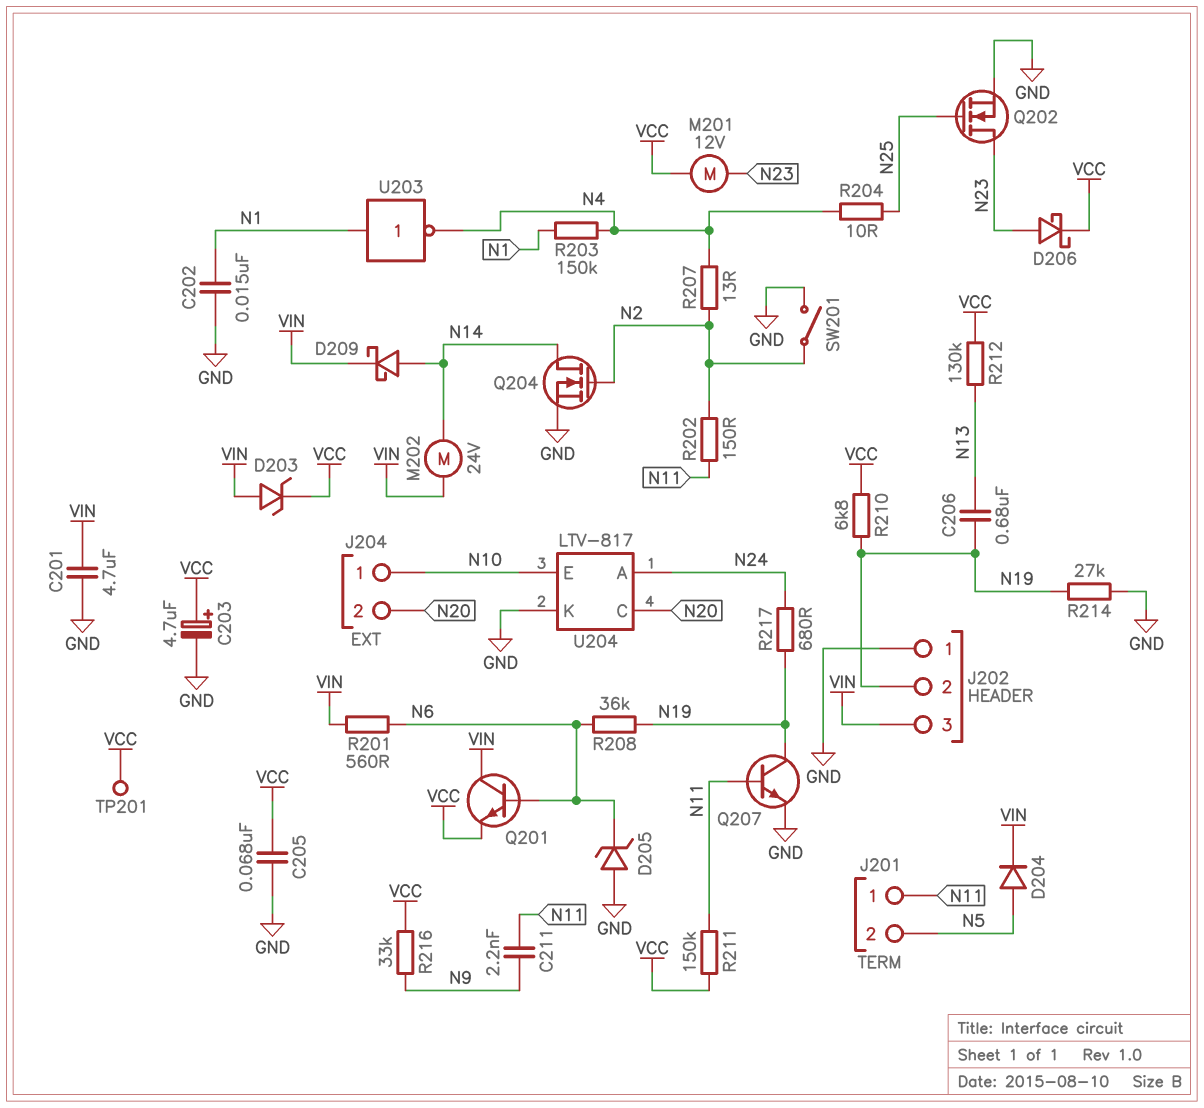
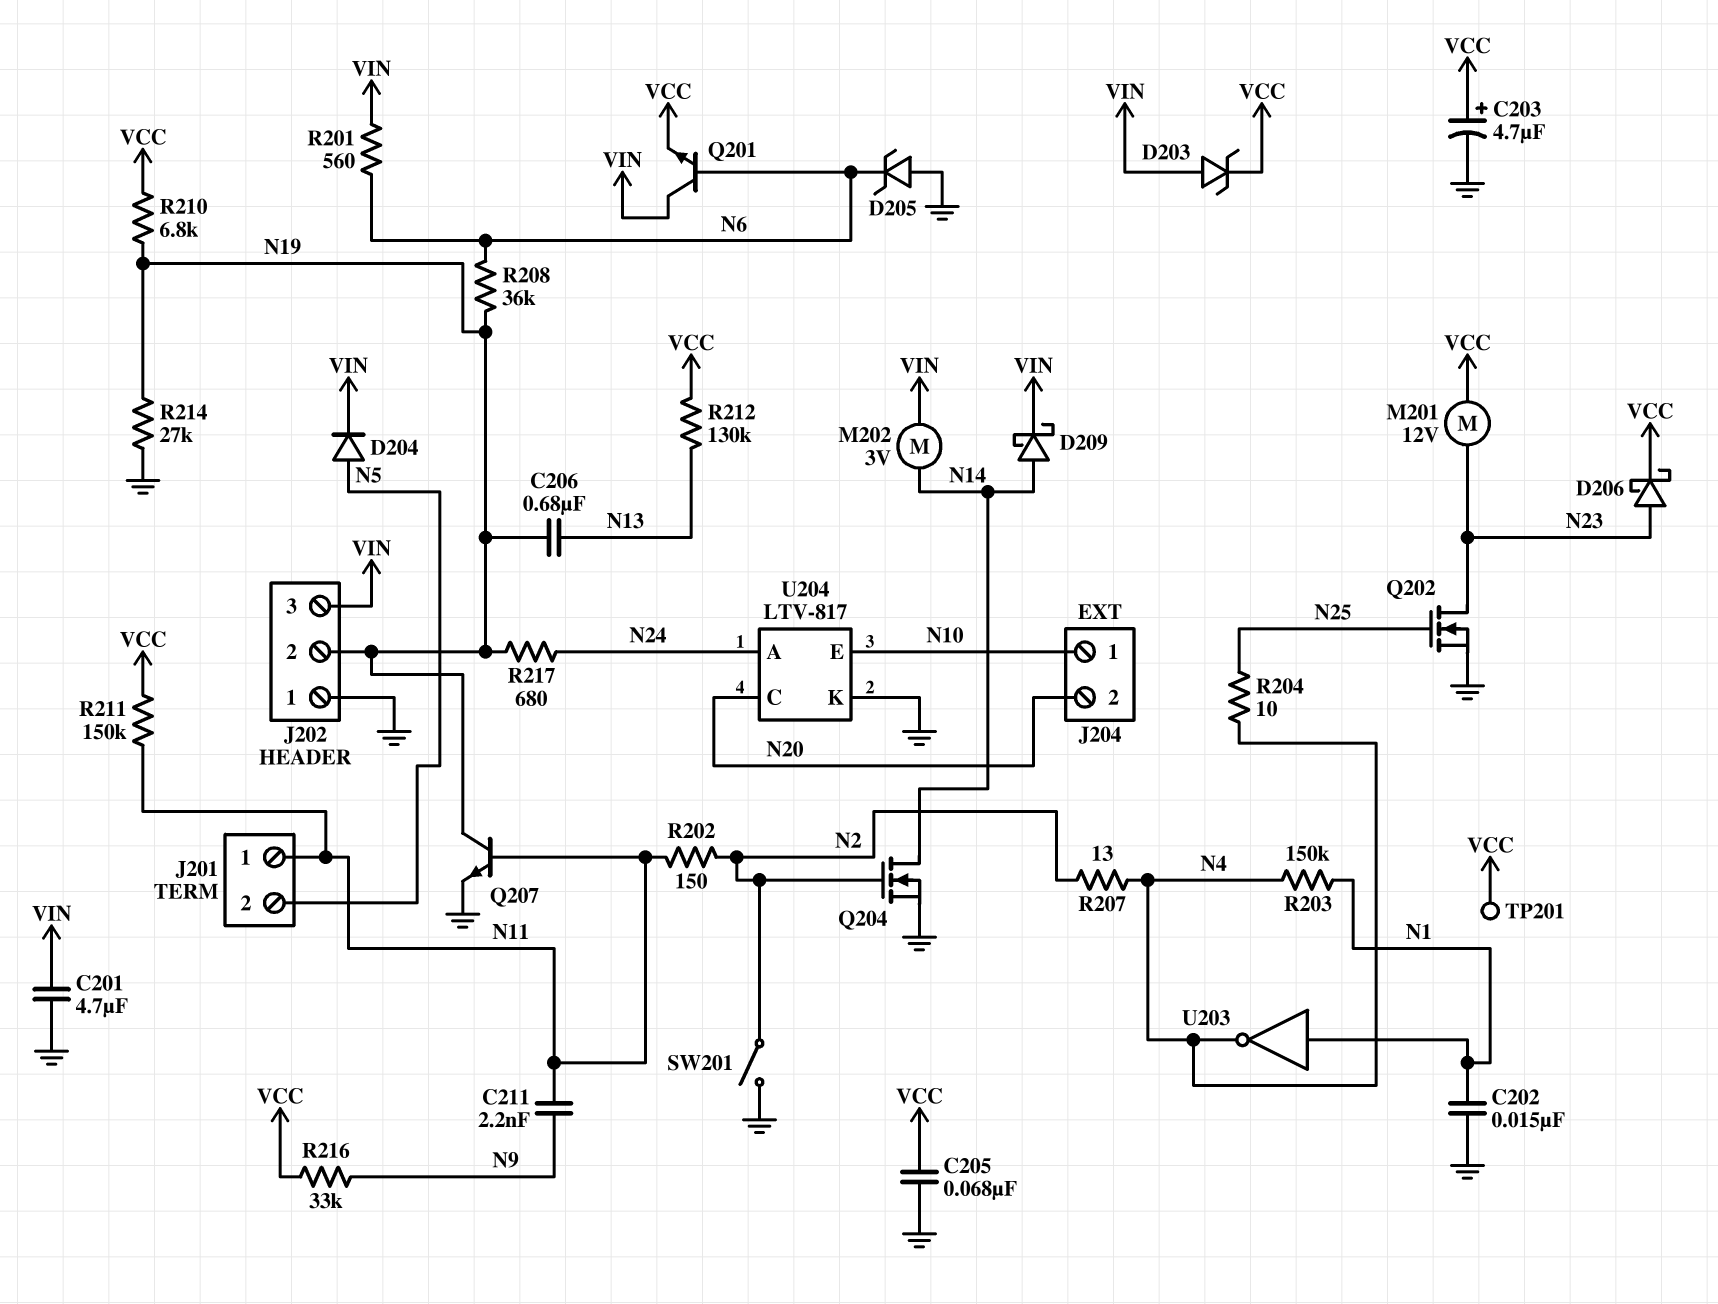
M202: motor 24V (N14, VIN) -> motor 3V (N14, VIN)

